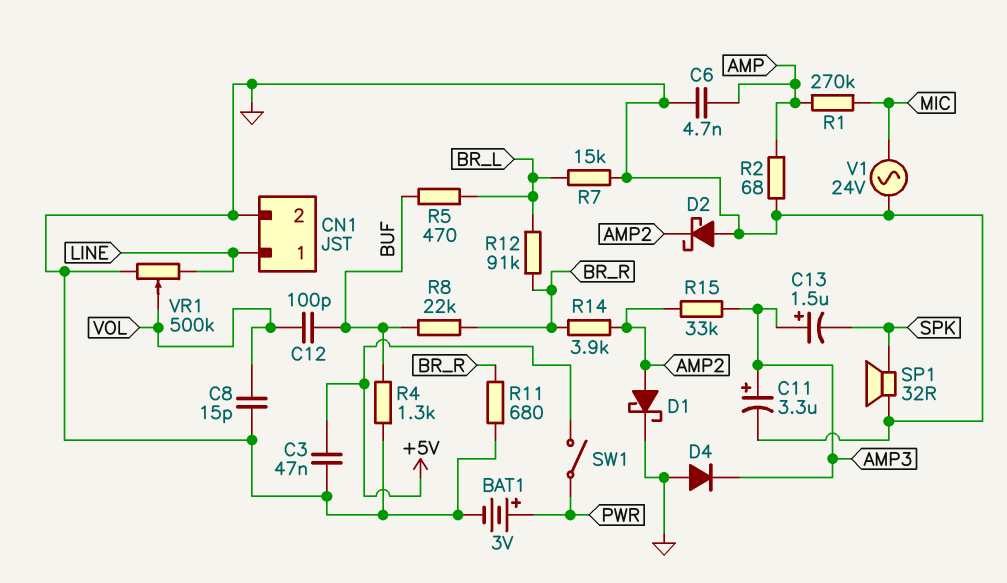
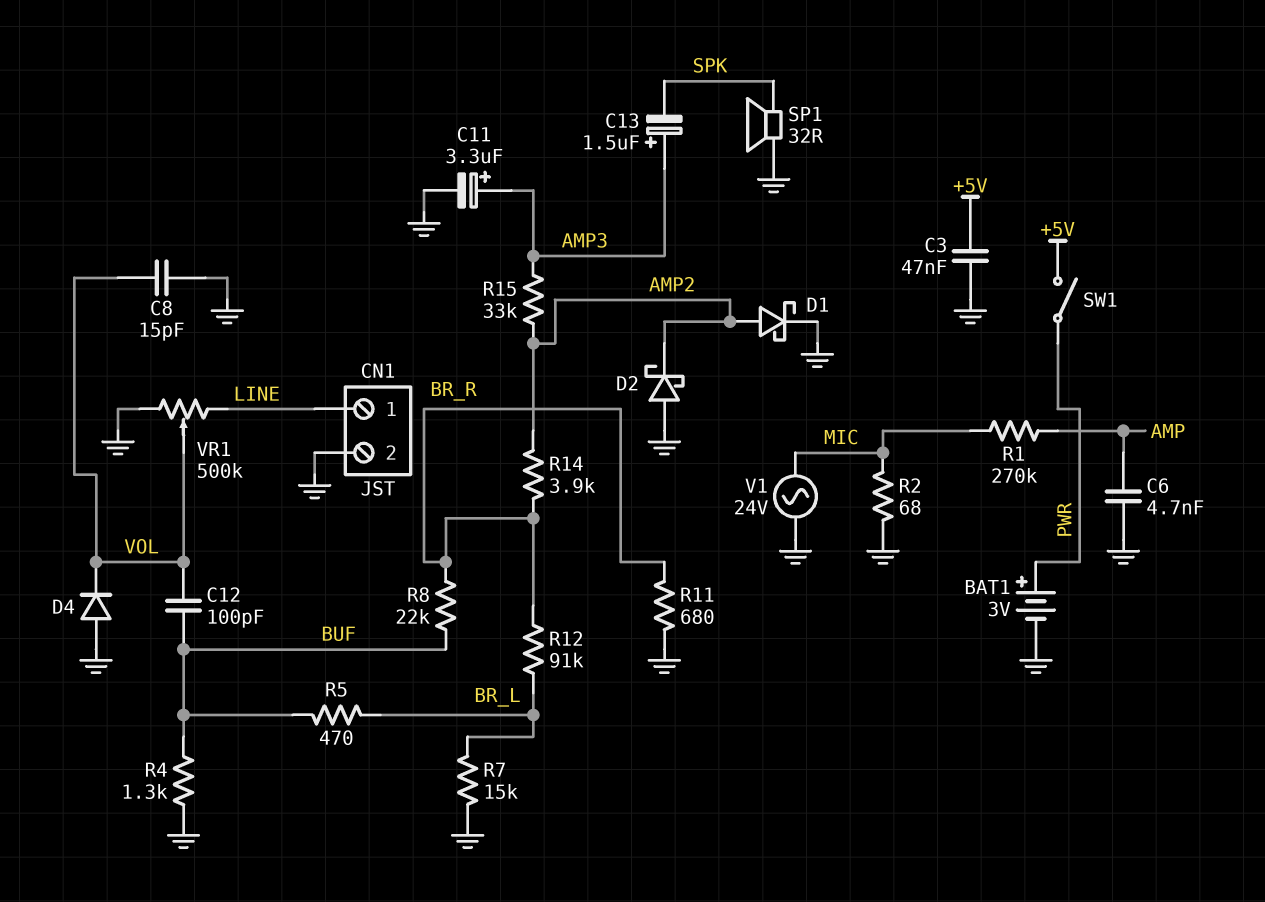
D4: diode (A GND, K AMP3) -> diode (A GND, K VOL)
R2: 68 (AMP, GND) -> 68 (GND, MIC)

